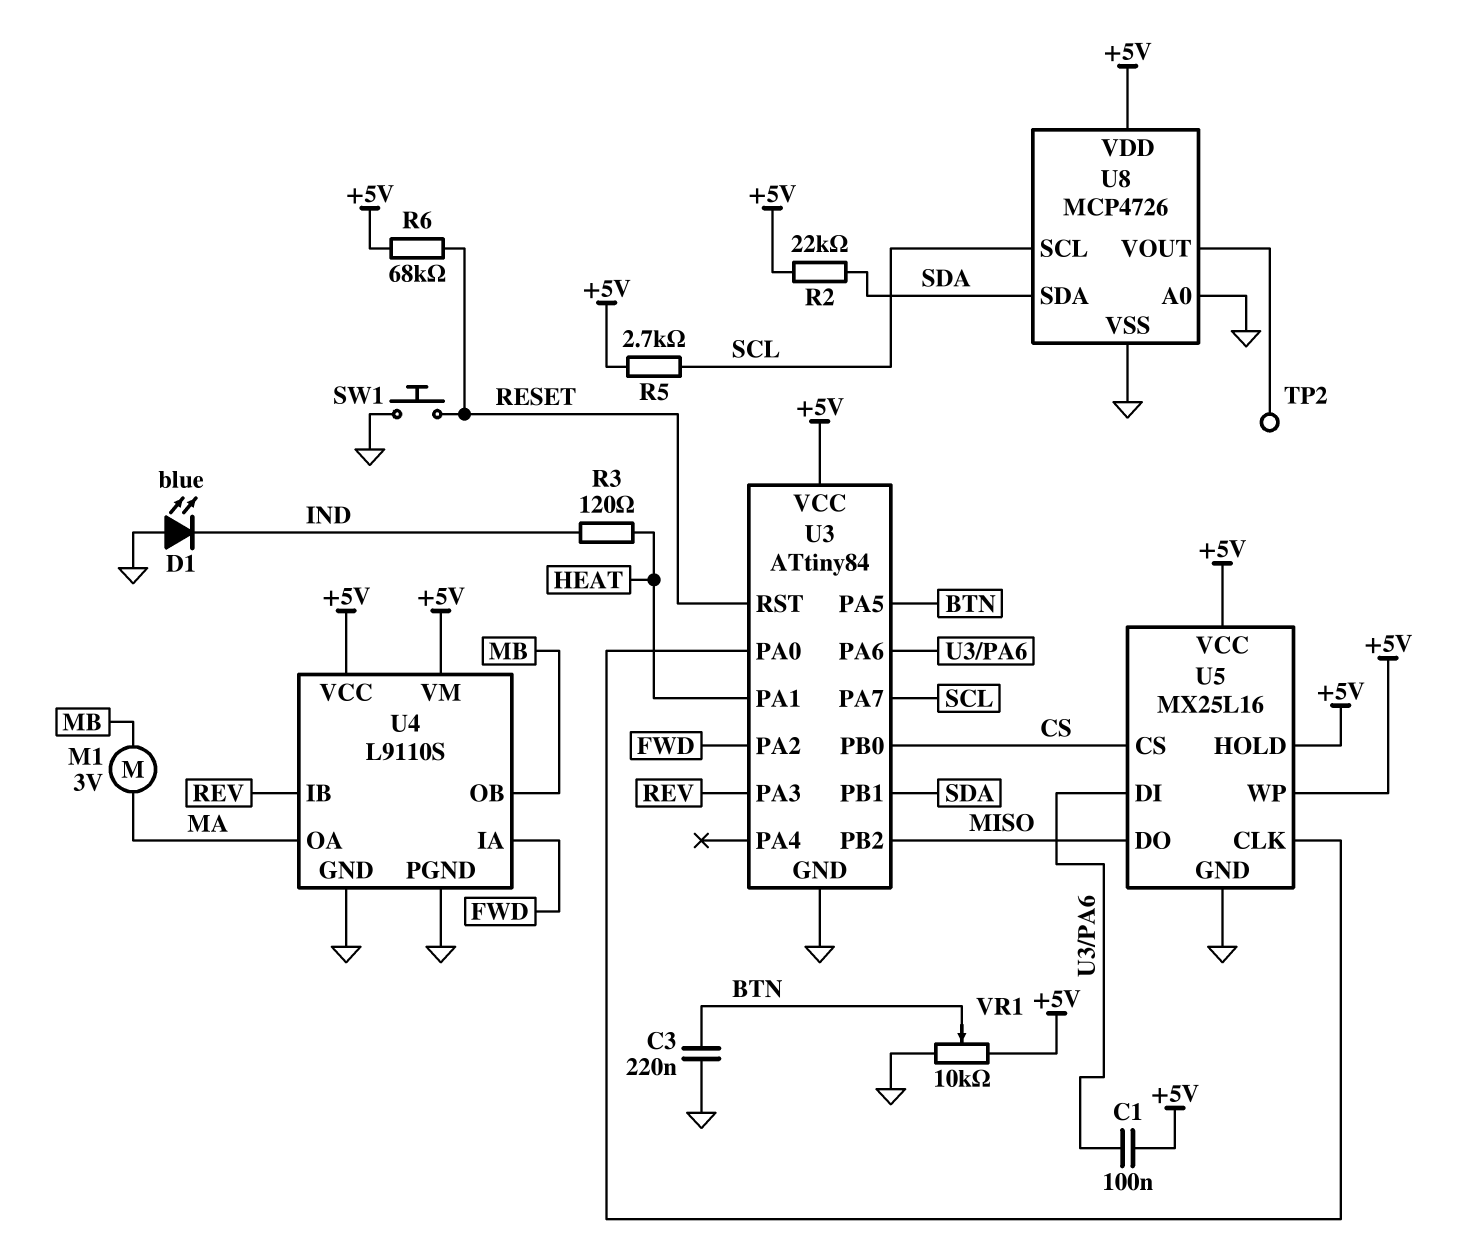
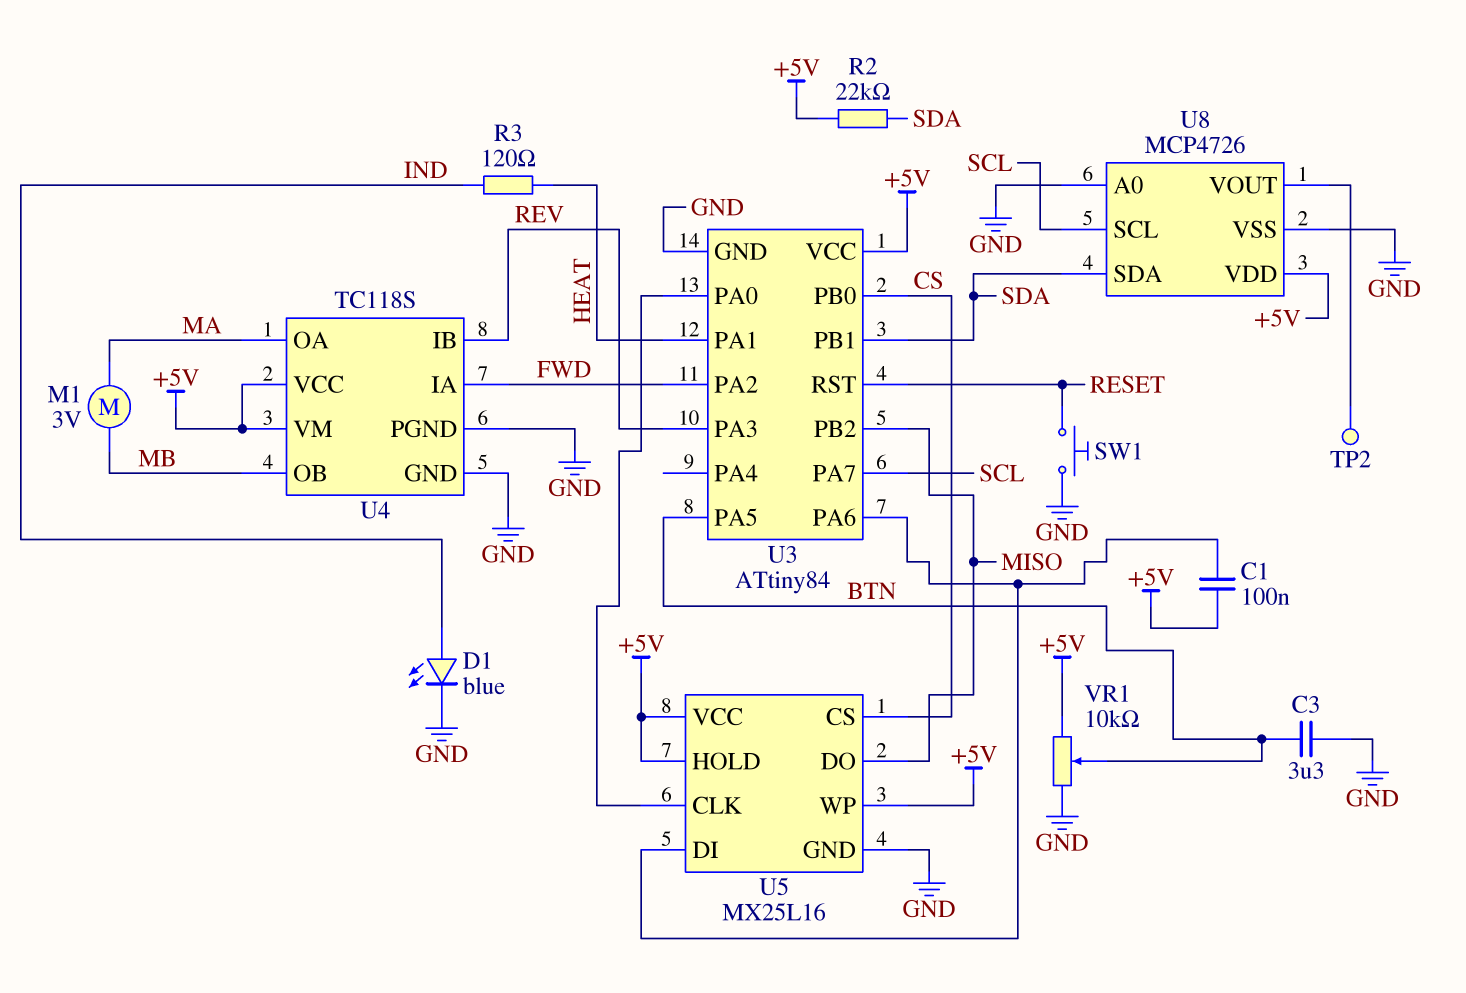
C3: 220nF (BTN, GND) -> 3.3uF (BTN, GND)
D1: LED blue (A GND, K IND) -> LED blue (A IND, K GND)
R5: 2.7k (+5V, SCL) -> none
R6: 68k (+5V, RESET) -> none
U4: L9110S -> TC118S

